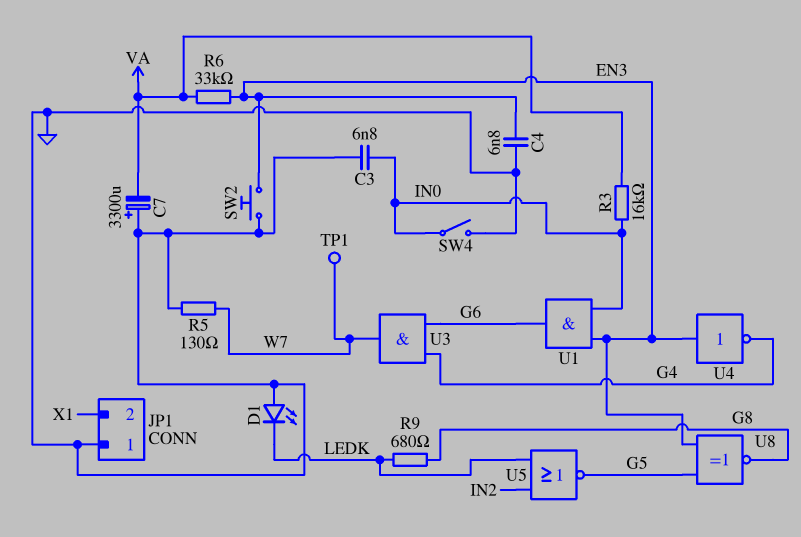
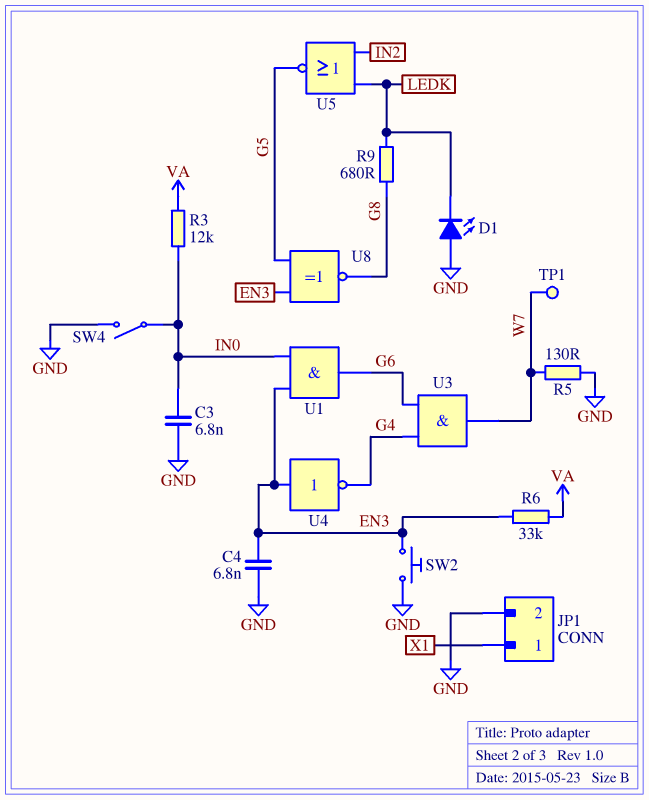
C7: 3300uF (plus GND, minus VA) -> none
JP1 pin 1: GND -> X1
JP1 pin 2: X1 -> GND
R3: 16k (IN0, VA) -> 12k (IN0, VA)

